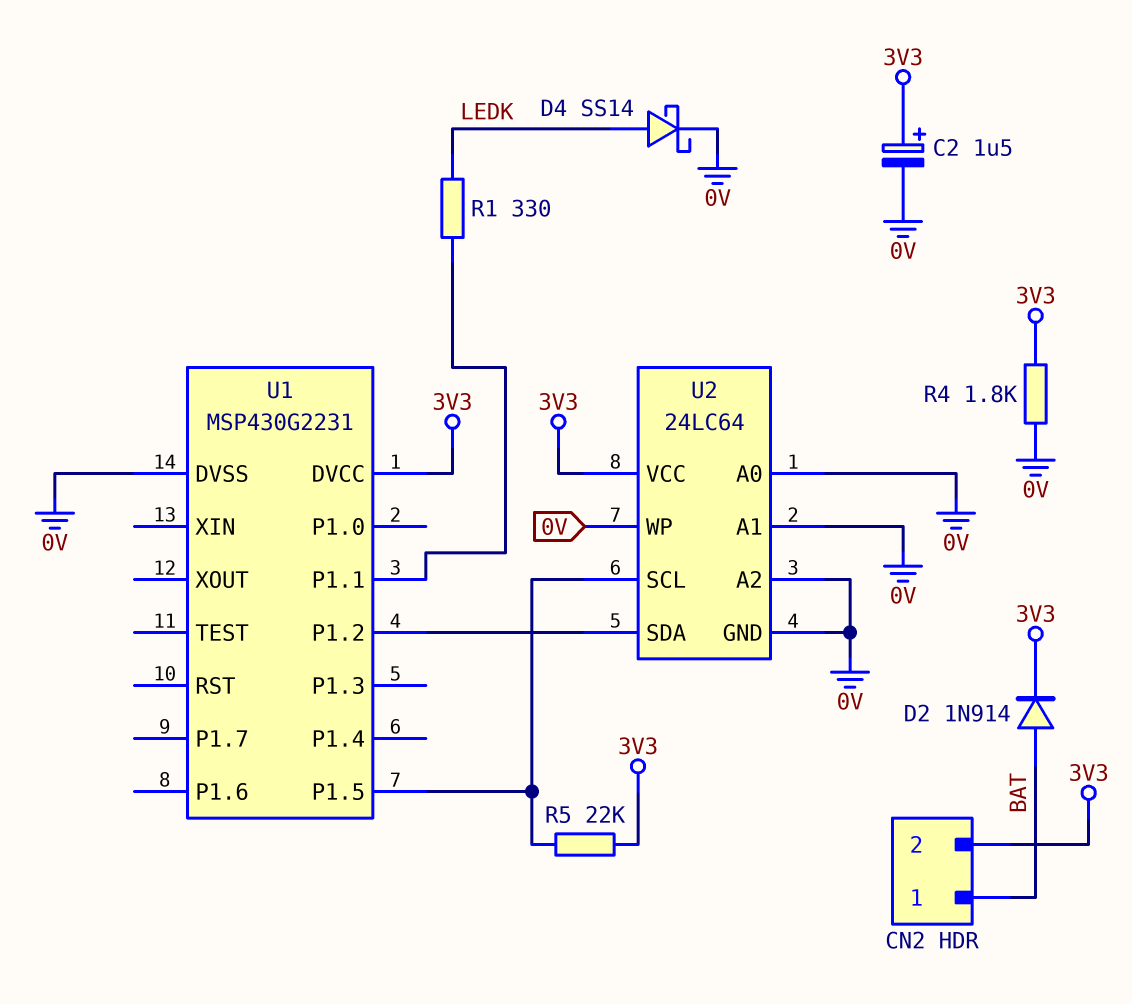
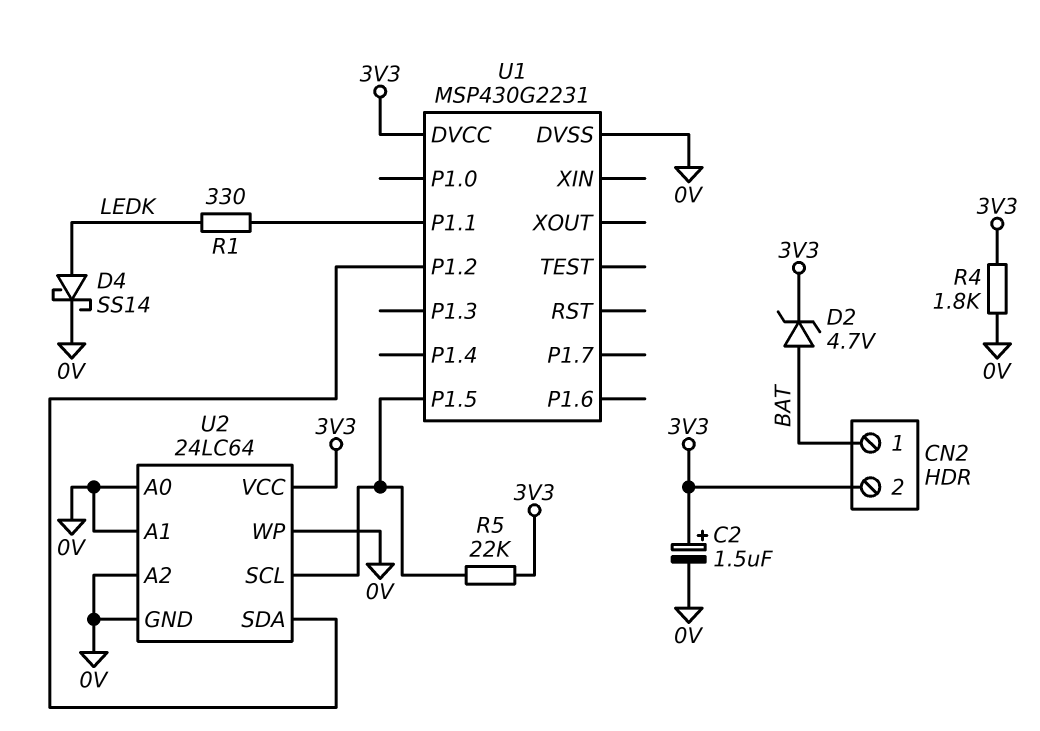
D2: diode 1N914 (A BAT, K 3V3) -> zener 4.7V (A BAT, K 3V3)

